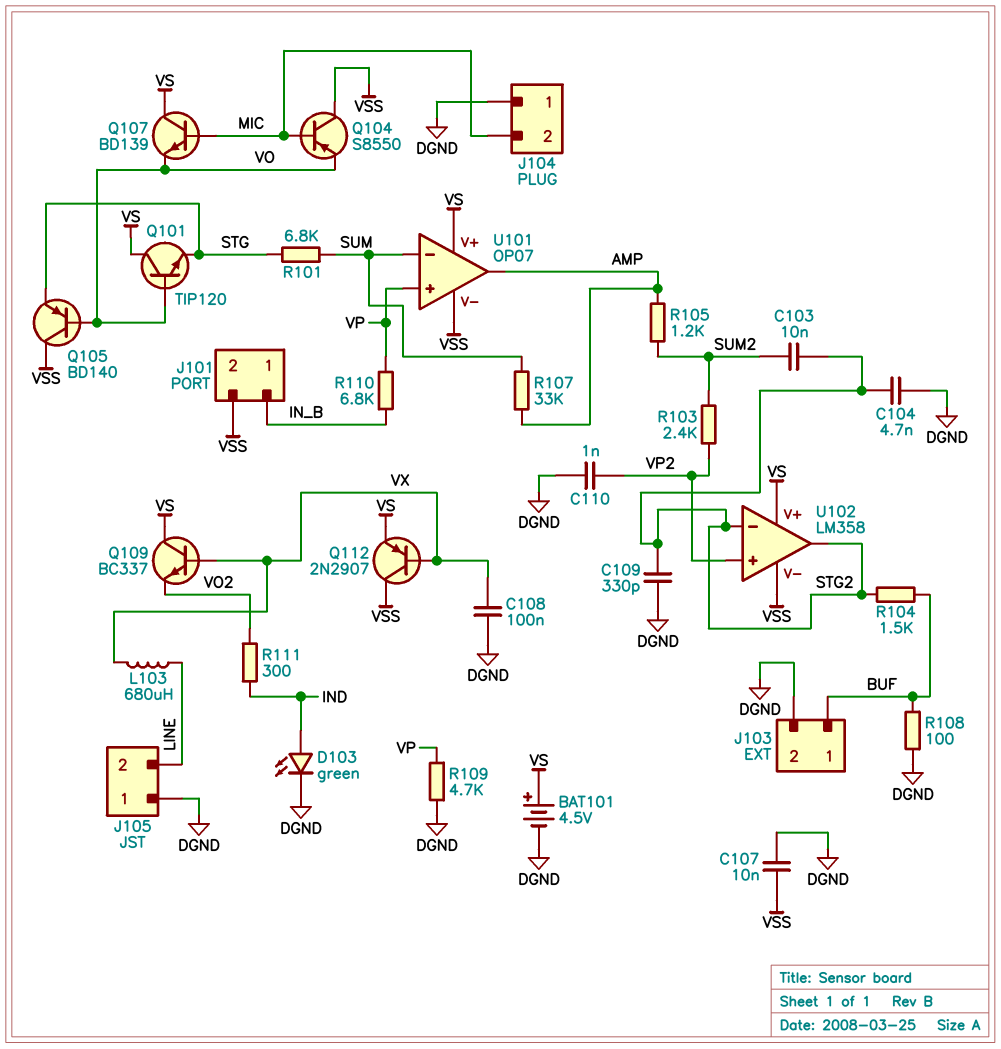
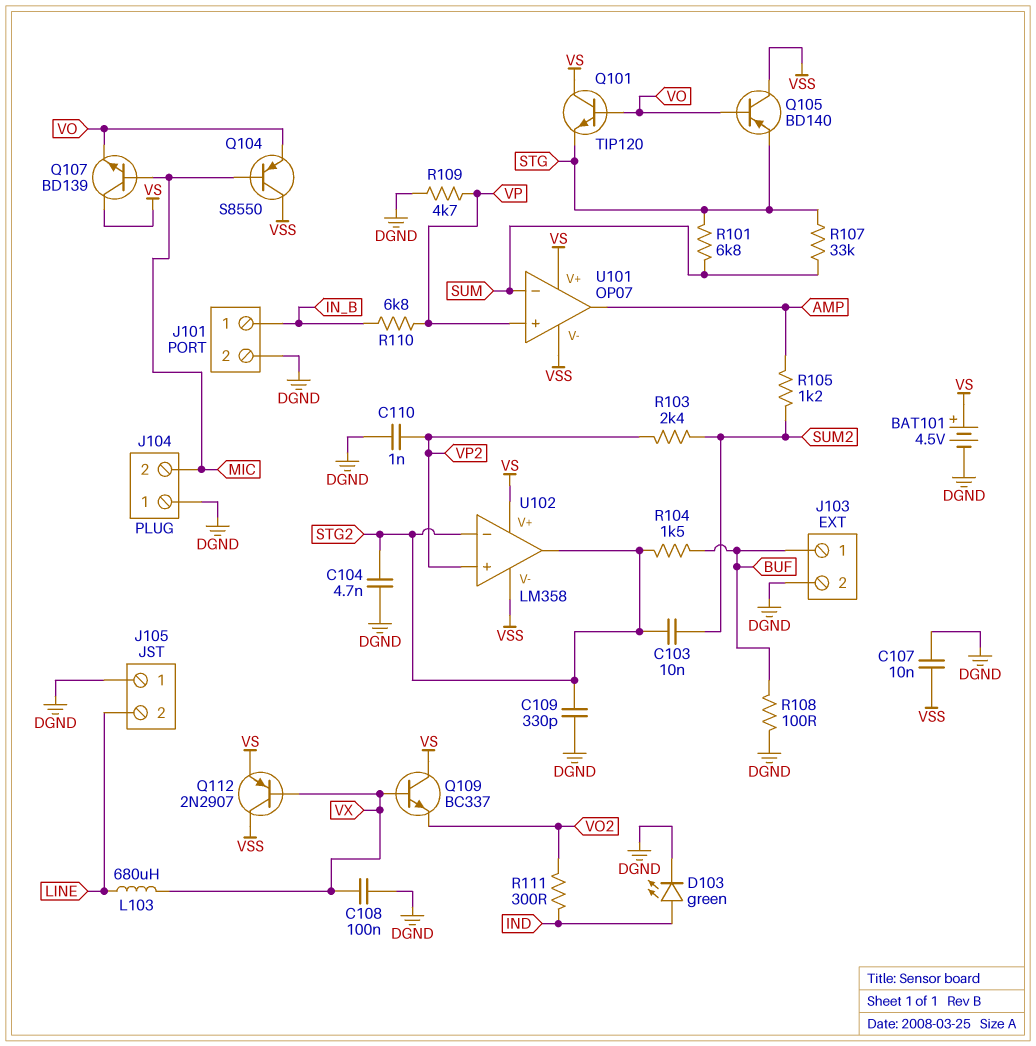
J101 pin 2: VSS -> DGND
R107: 33k (AMP, SUM) -> 33k (STG, SUM)

